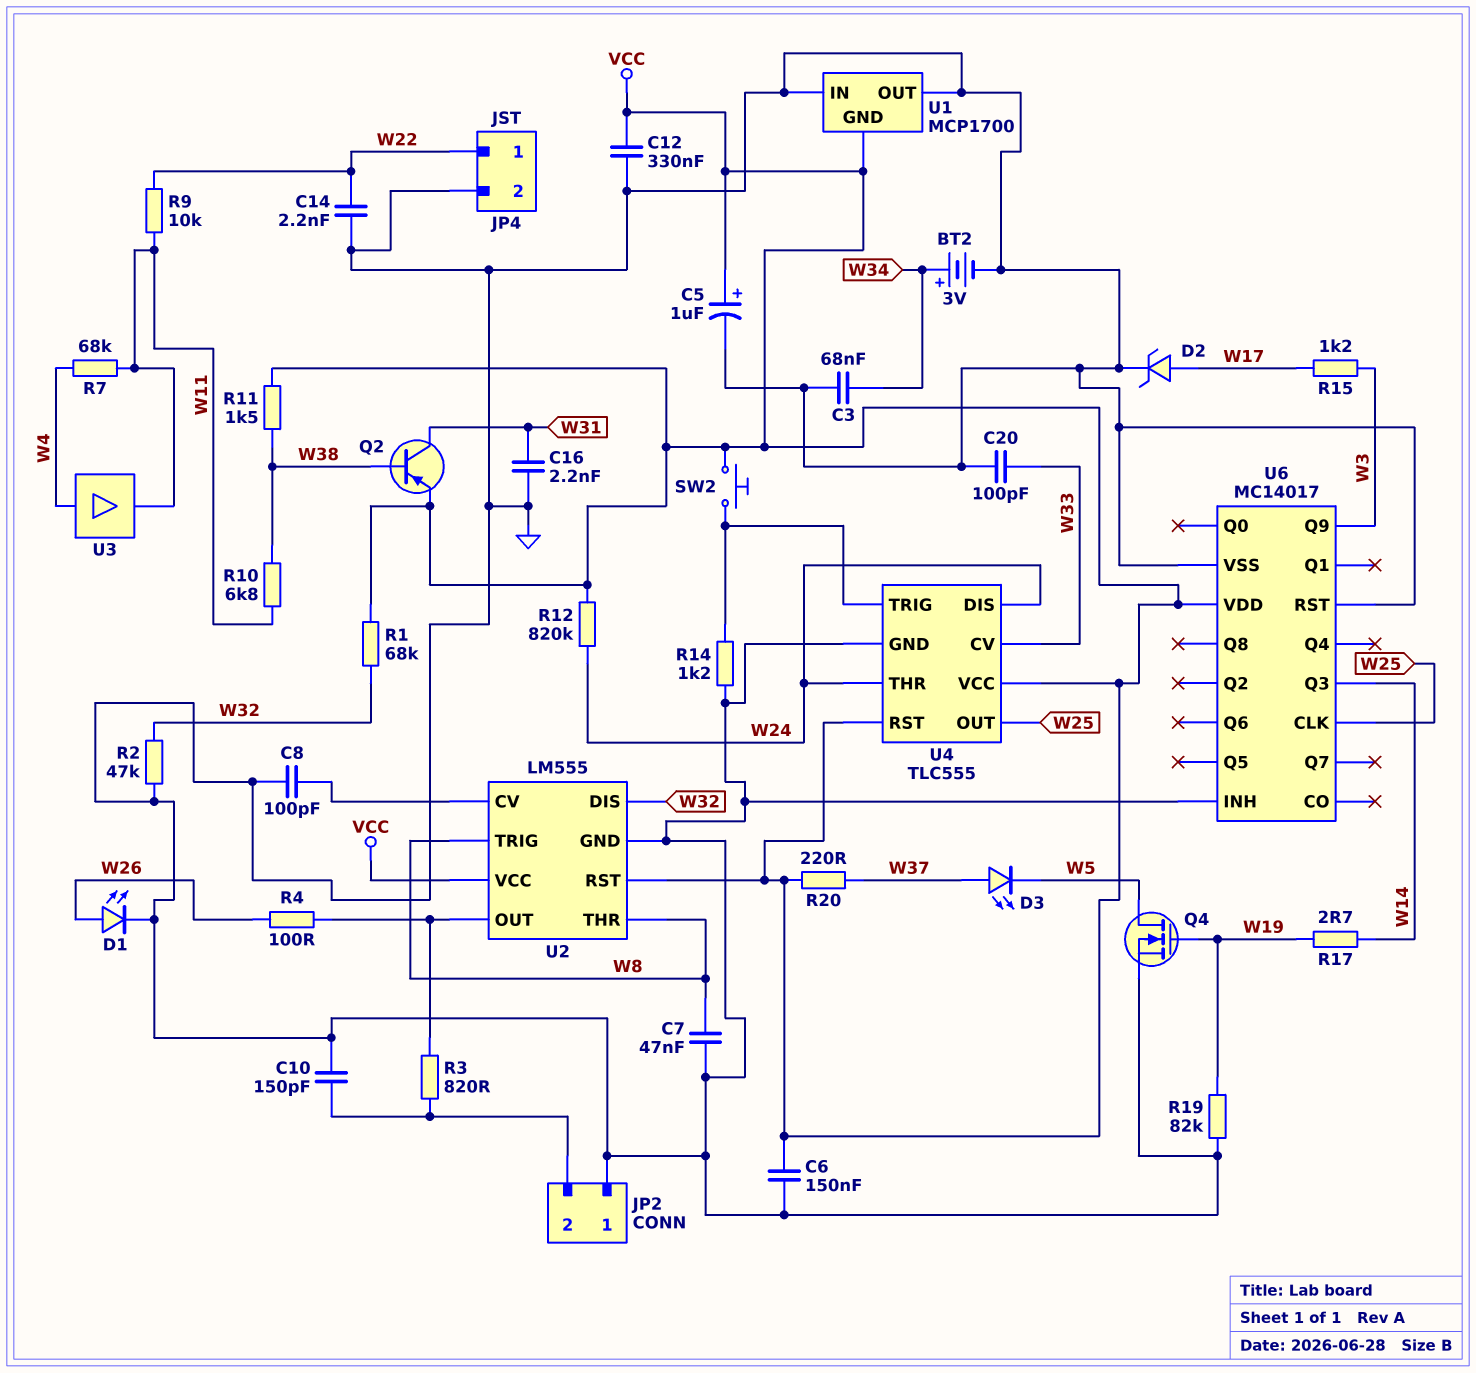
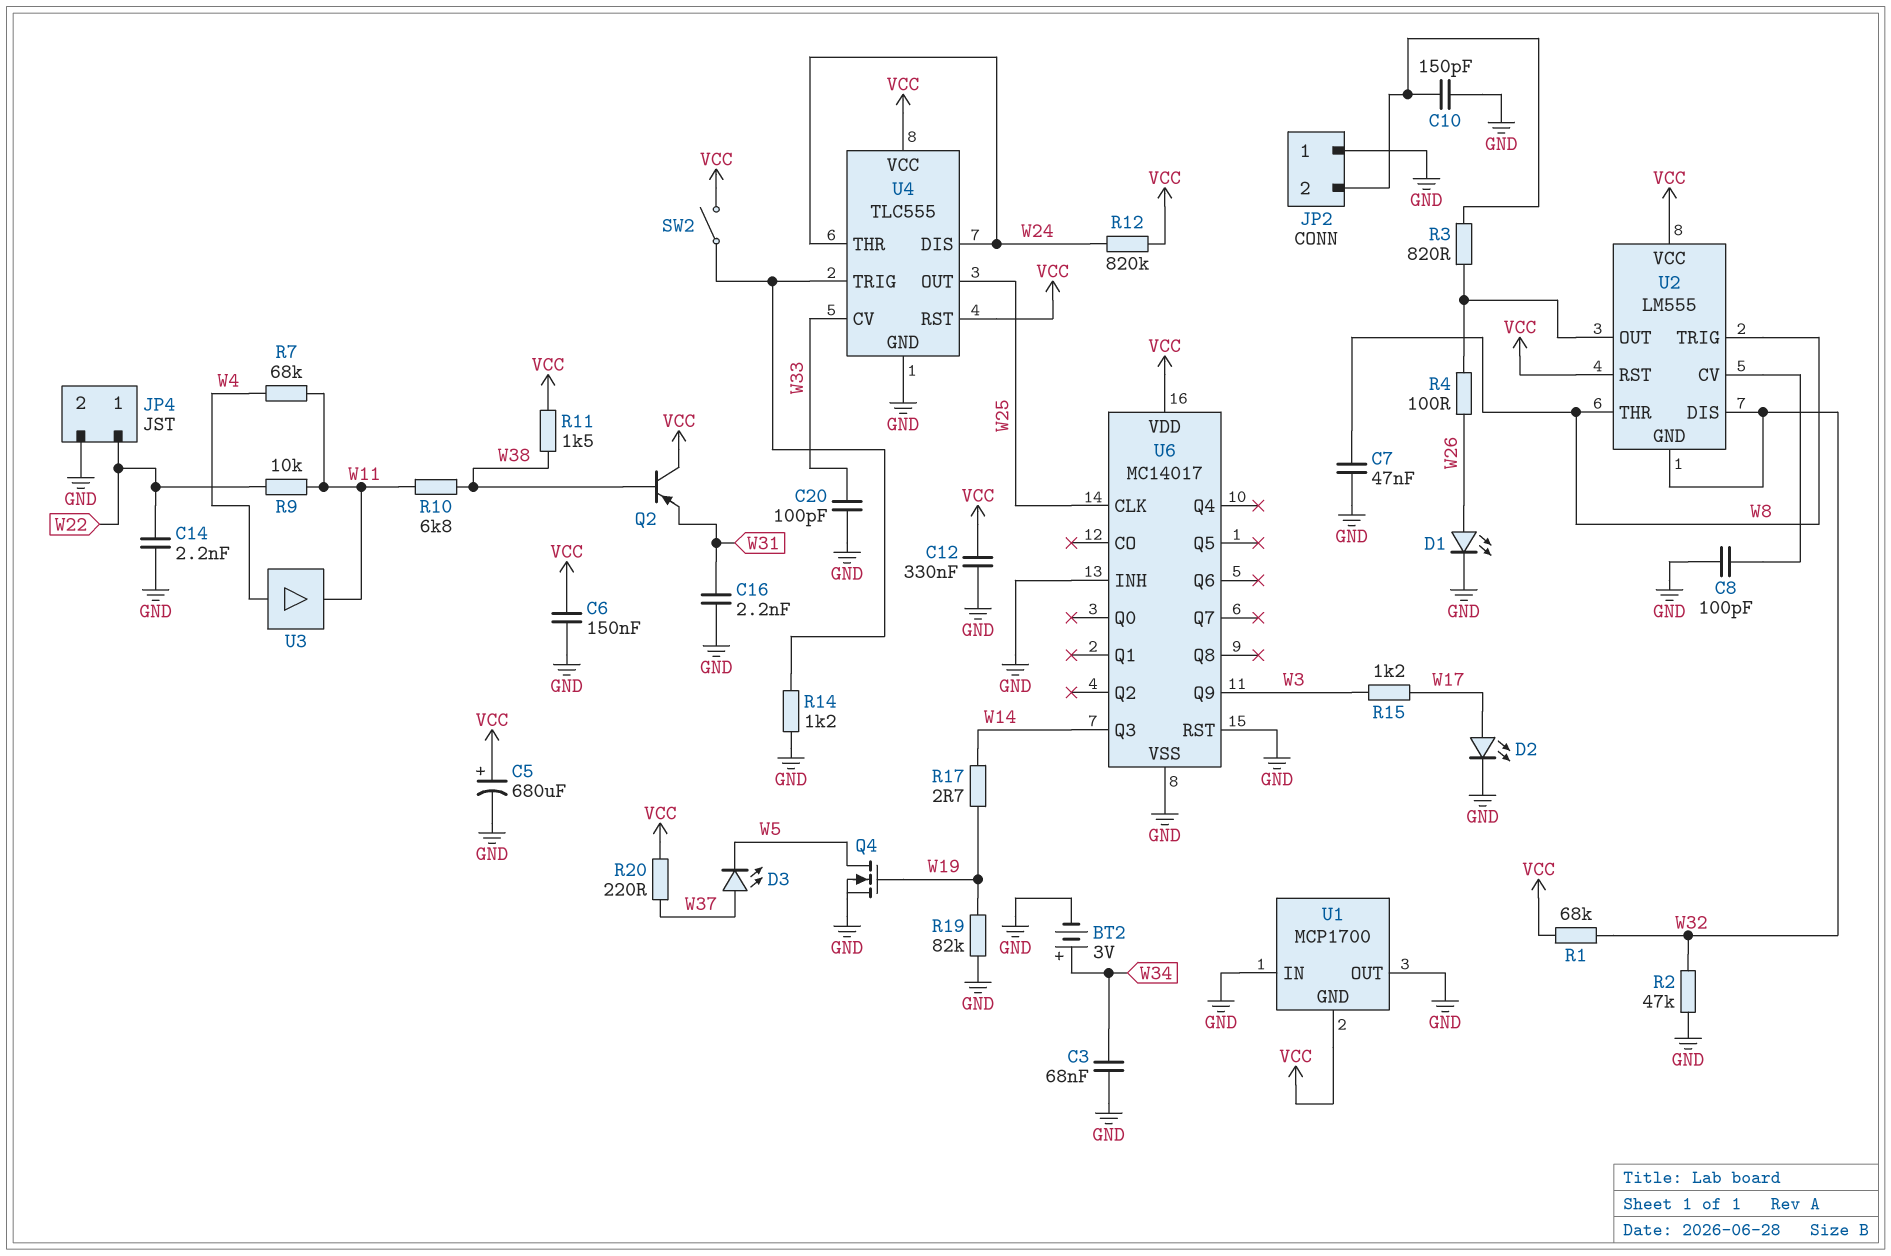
C5: 1uF (plus VCC, minus GND) -> 680uF (plus VCC, minus GND)
D2: zener (A W17, K GND) -> LED (A W17, K GND)
Q2: PNP (B W38, C W31, E VCC) -> PNP (B W38, C VCC, E W31)
SW2: button (U4/TRIG, VCC) -> switch (U4/TRIG, VCC)
U2 pin GND: GND -> W32

